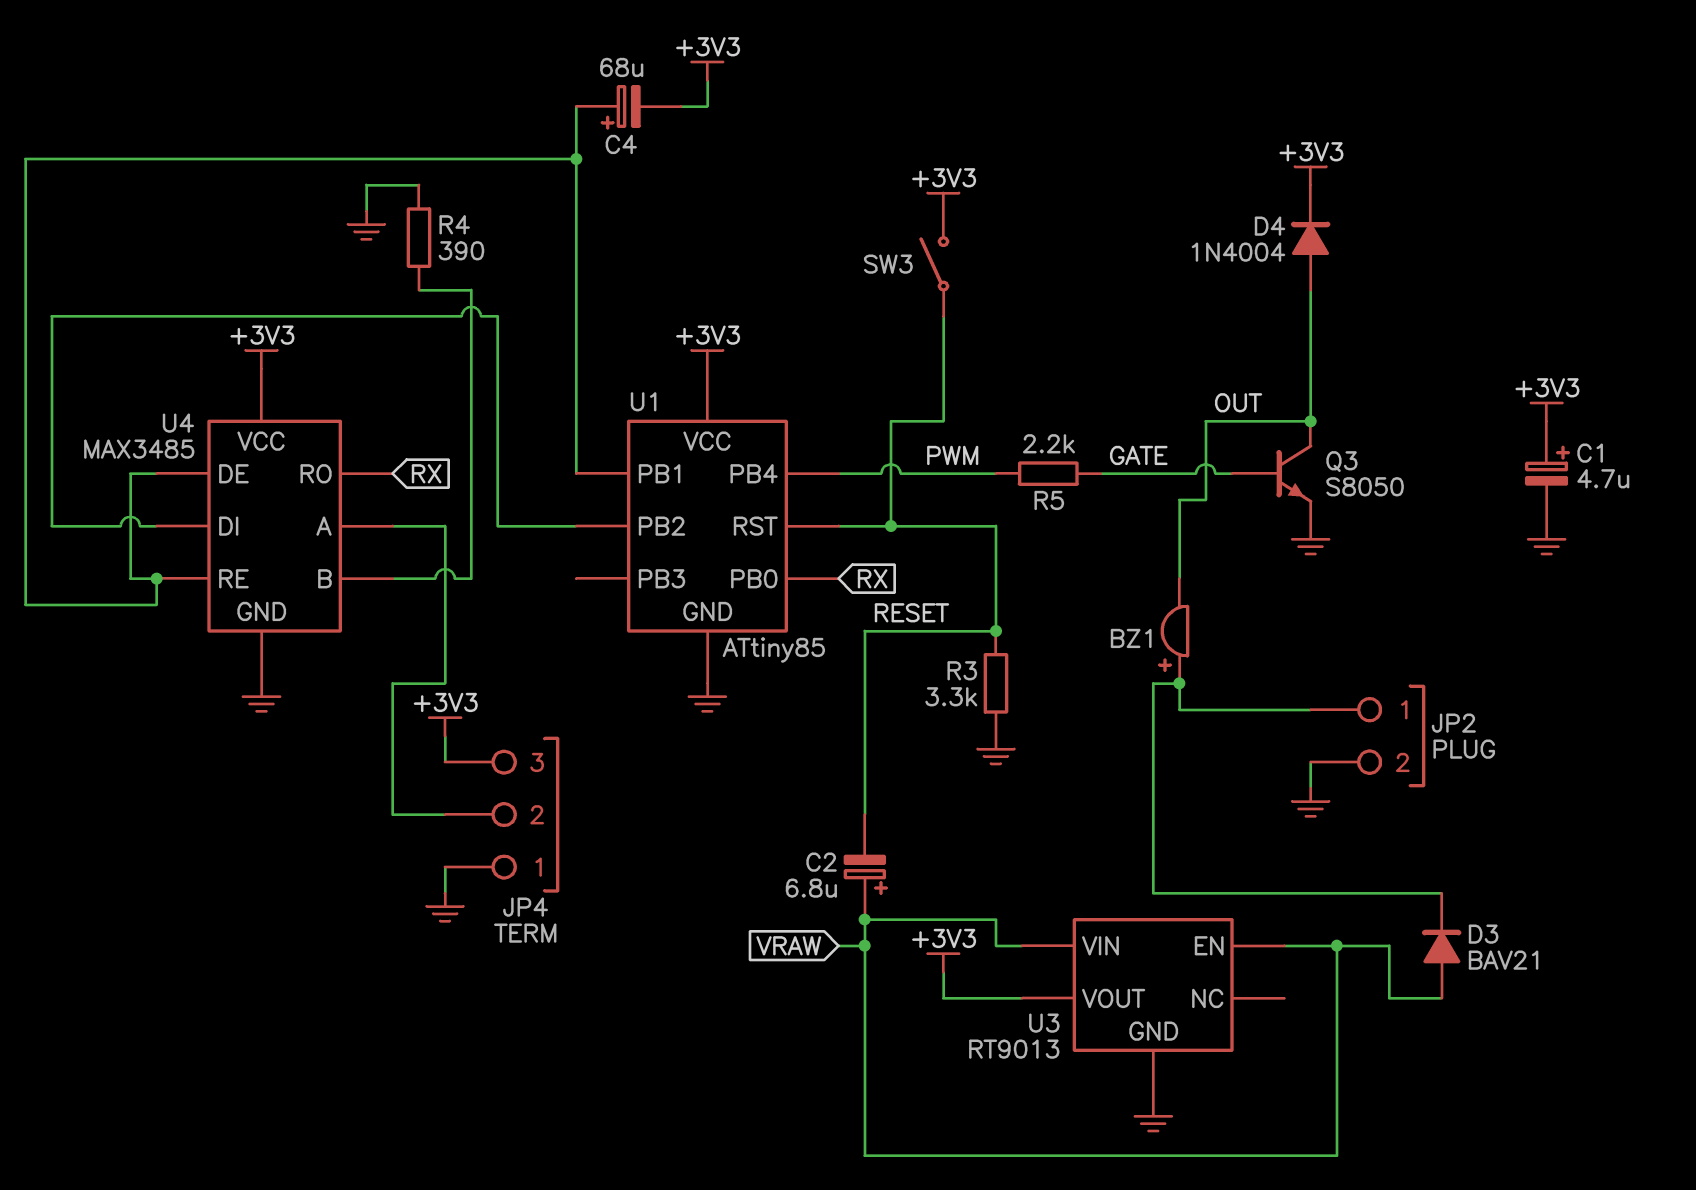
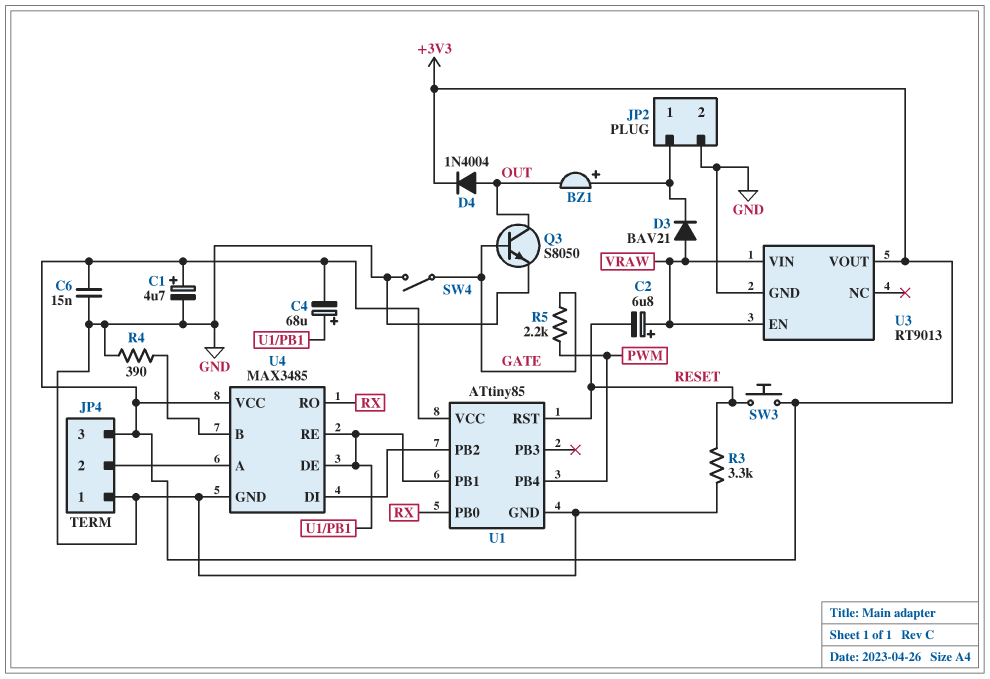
C6: none -> 15nF (+3V3, GND)
SW3: switch (+3V3, RESET) -> button (+3V3, RESET)
SW4: none -> switch (GATE, GND)

